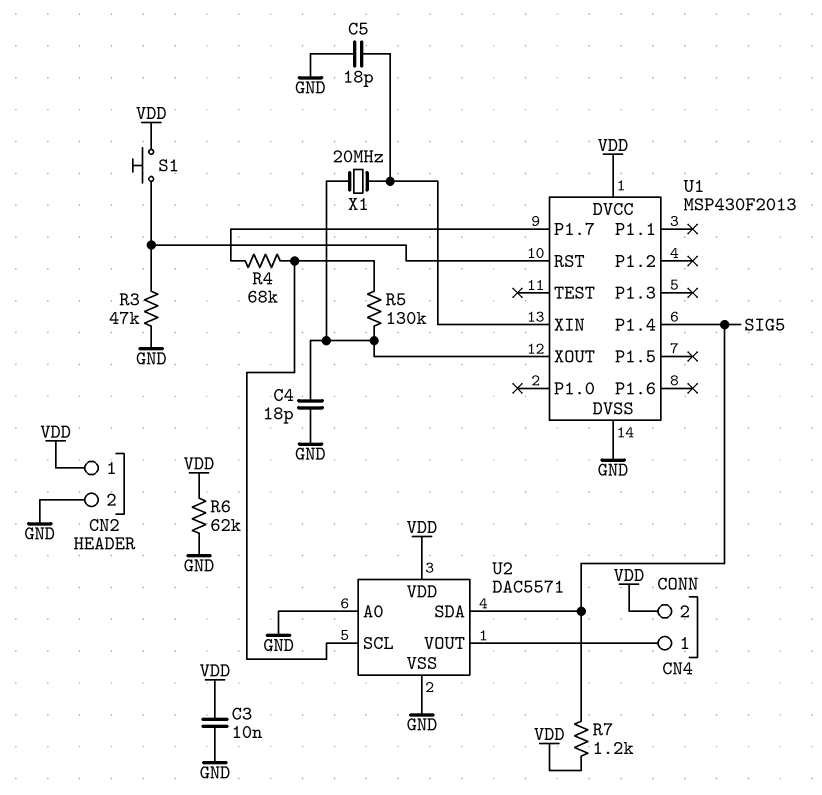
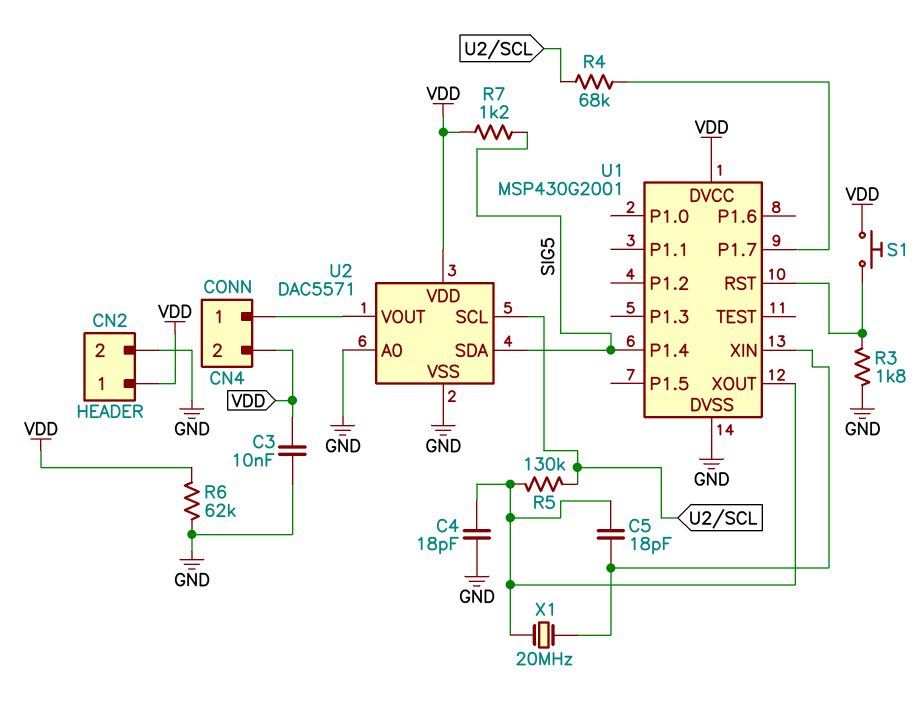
C5: 18pF (GND, U1/XIN) -> 18pF (U1/XIN, U1/XOUT)
R3: 47k (GND, U1/RST) -> 1.8k (GND, U1/RST)
U1: MSP430F2013 -> MSP430G2001

